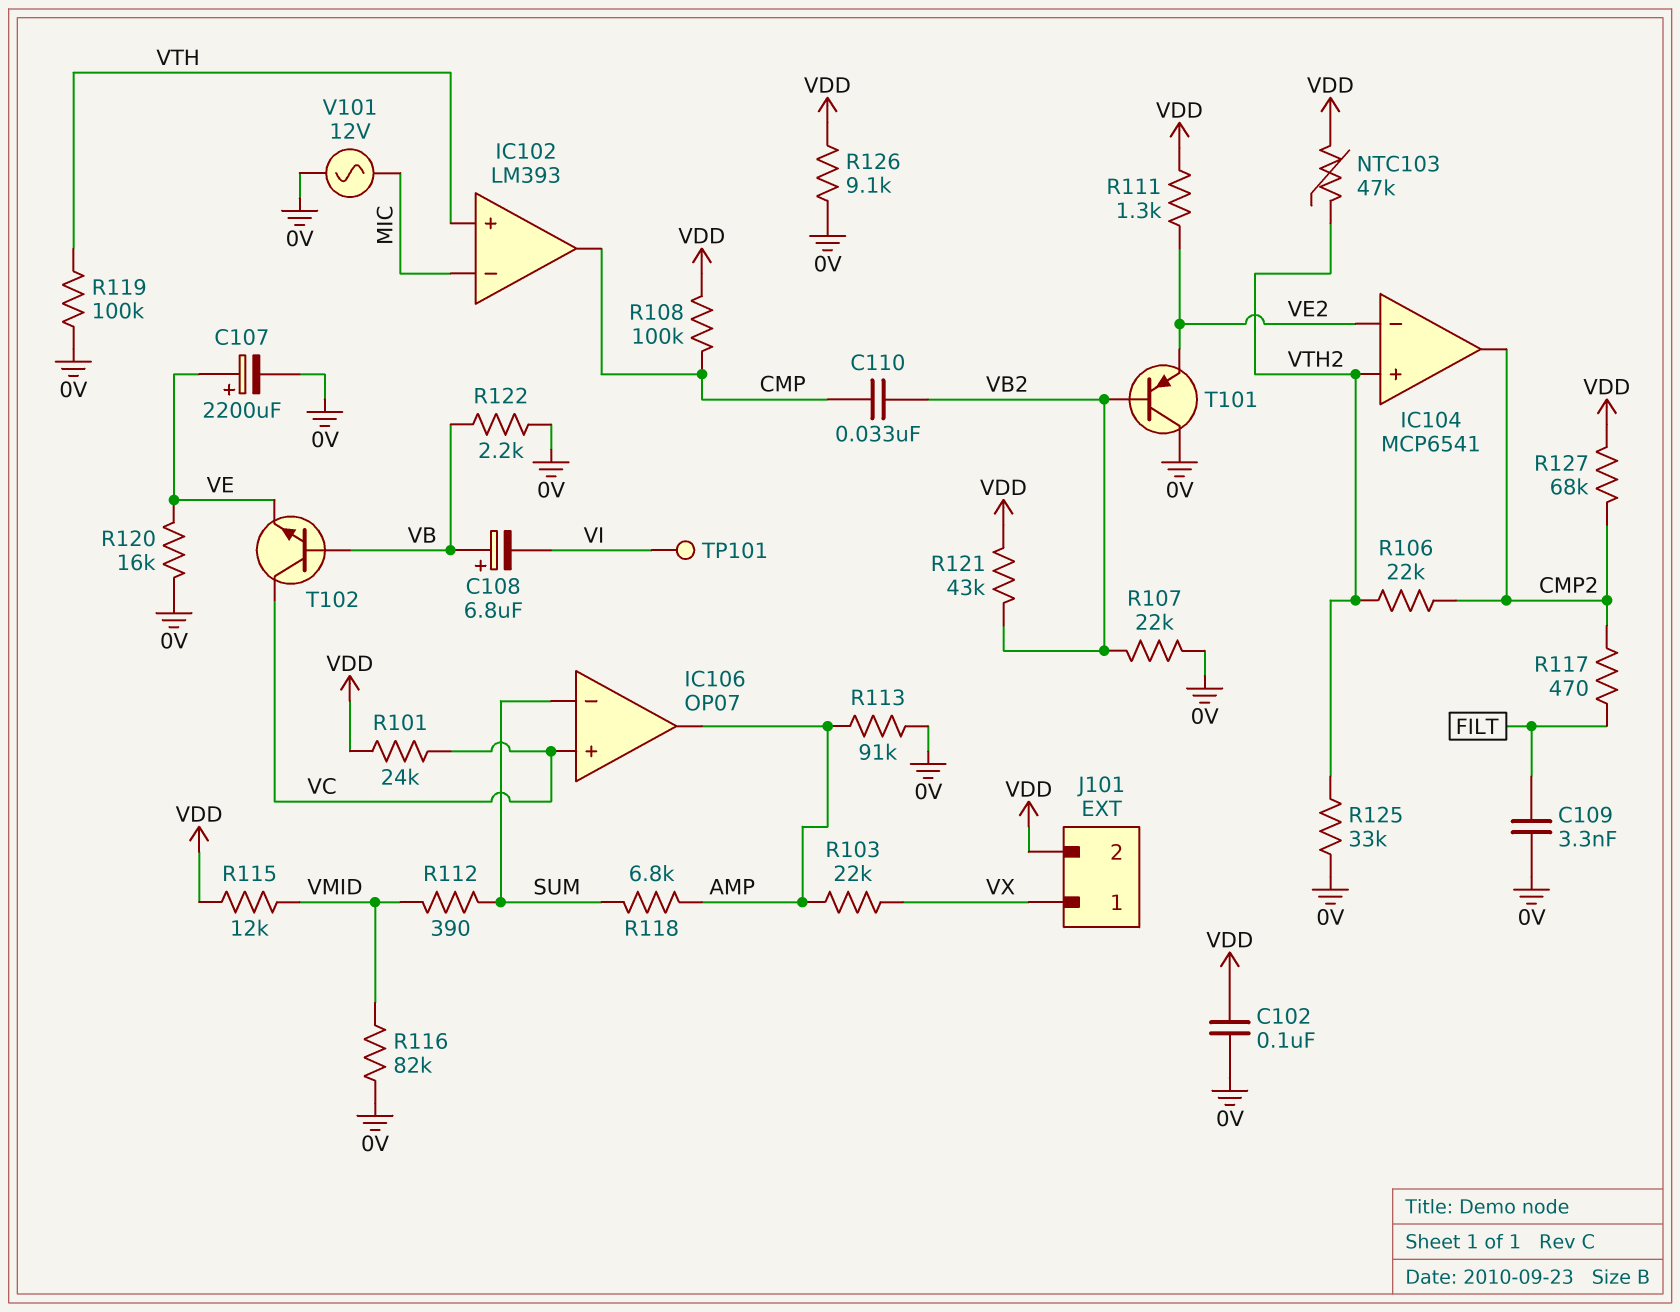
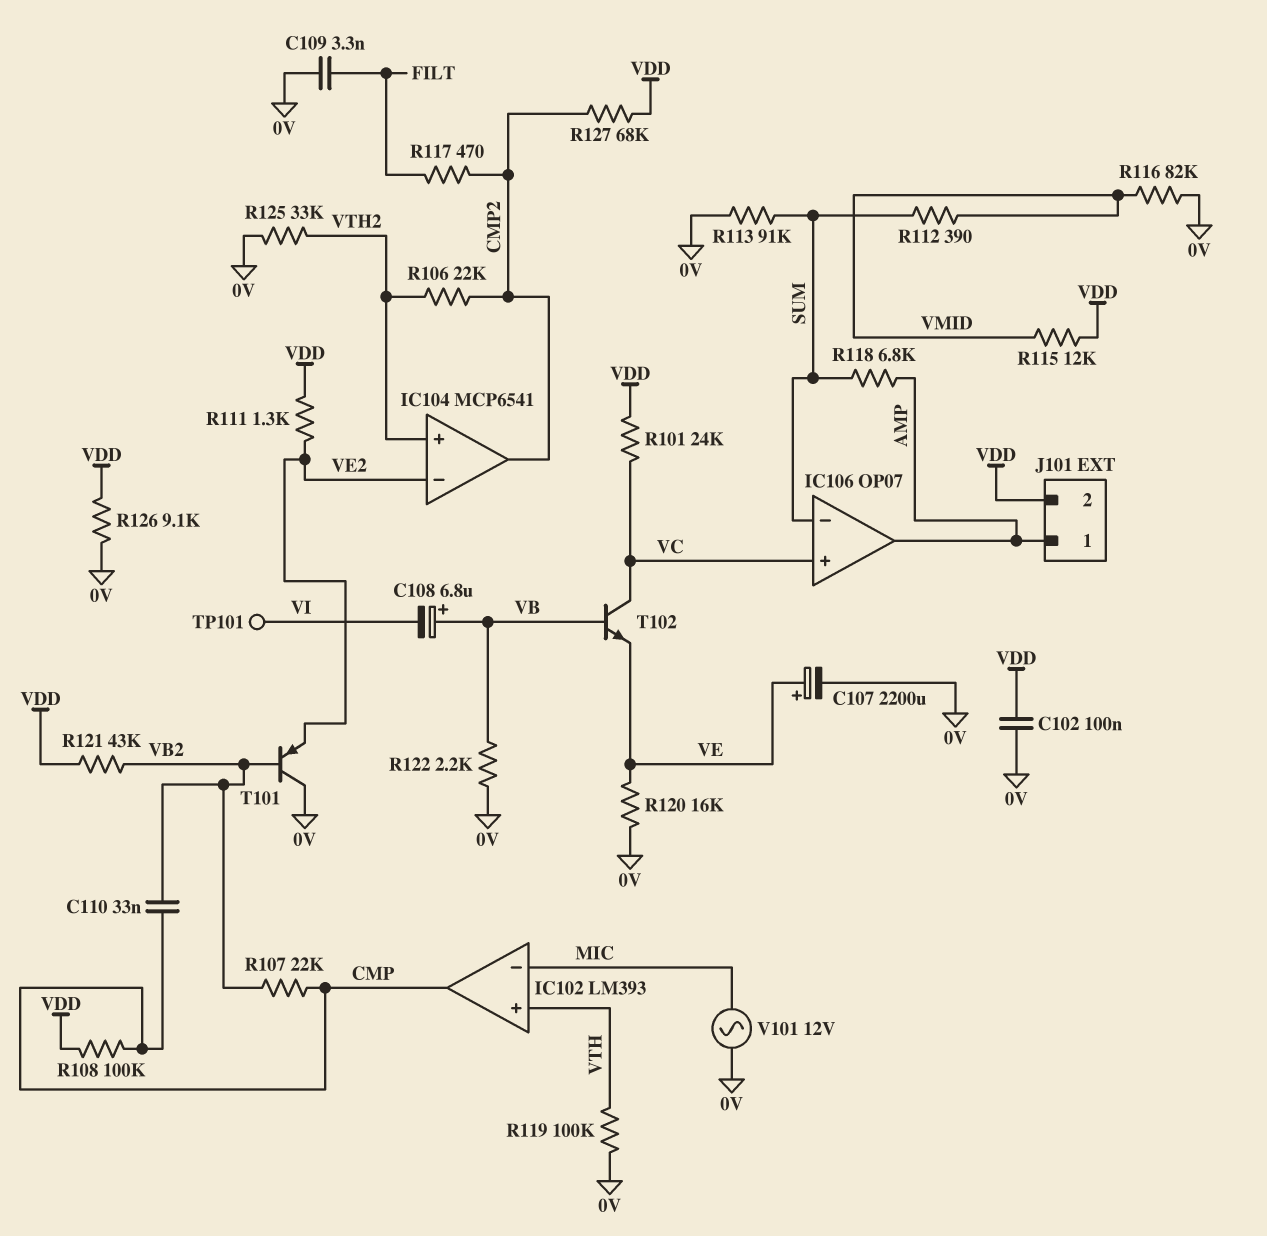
J101 pin 1: VX -> AMP
NTC103: 47k (VDD, VTH2) -> none
R103: 22k (AMP, VX) -> none
R107: 22k (0V, VB2) -> 22k (CMP, VB2)
R113: 91k (0V, AMP) -> 91k (0V, SUM)

